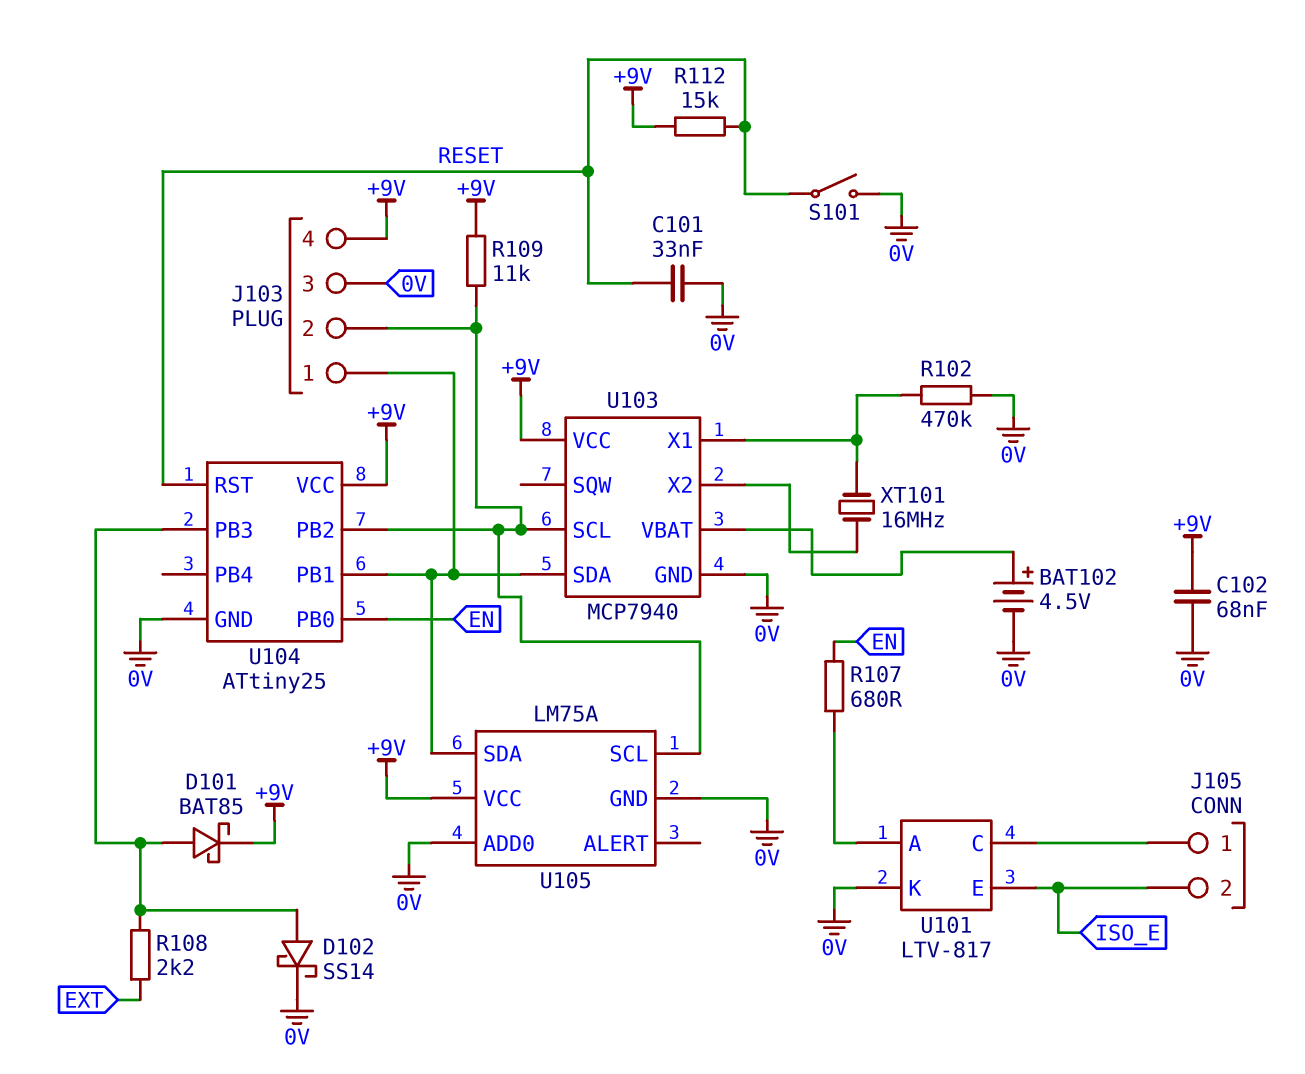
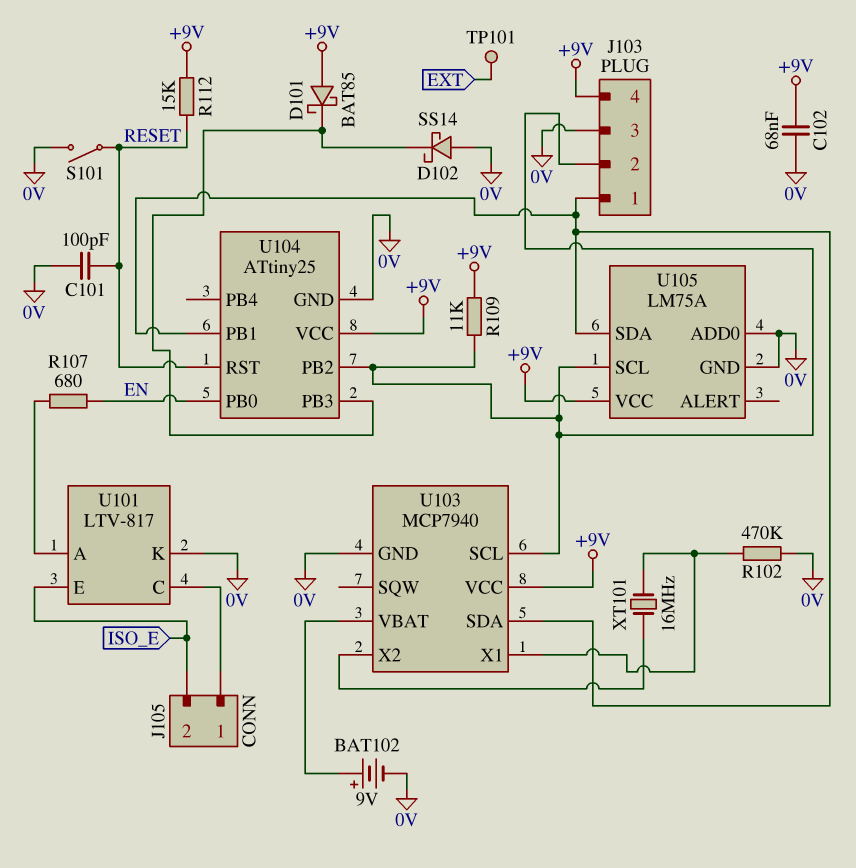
BAT102: 4.5V (plus U103/VBAT, minus 0V) -> 9V (plus U103/VBAT, minus 0V)
C101: 33nF (0V, RESET) -> 100pF (0V, RESET)
D101: schottky BAT85 (A U104/PB3, K +9V) -> schottky BAT85 (A +9V, K U104/PB3)
D102: schottky SS14 (A U104/PB3, K 0V) -> schottky SS14 (A 0V, K U104/PB3)
R108: 2.2k (EXT, U104/PB3) -> none
TP101: none -> test point (EXT)

